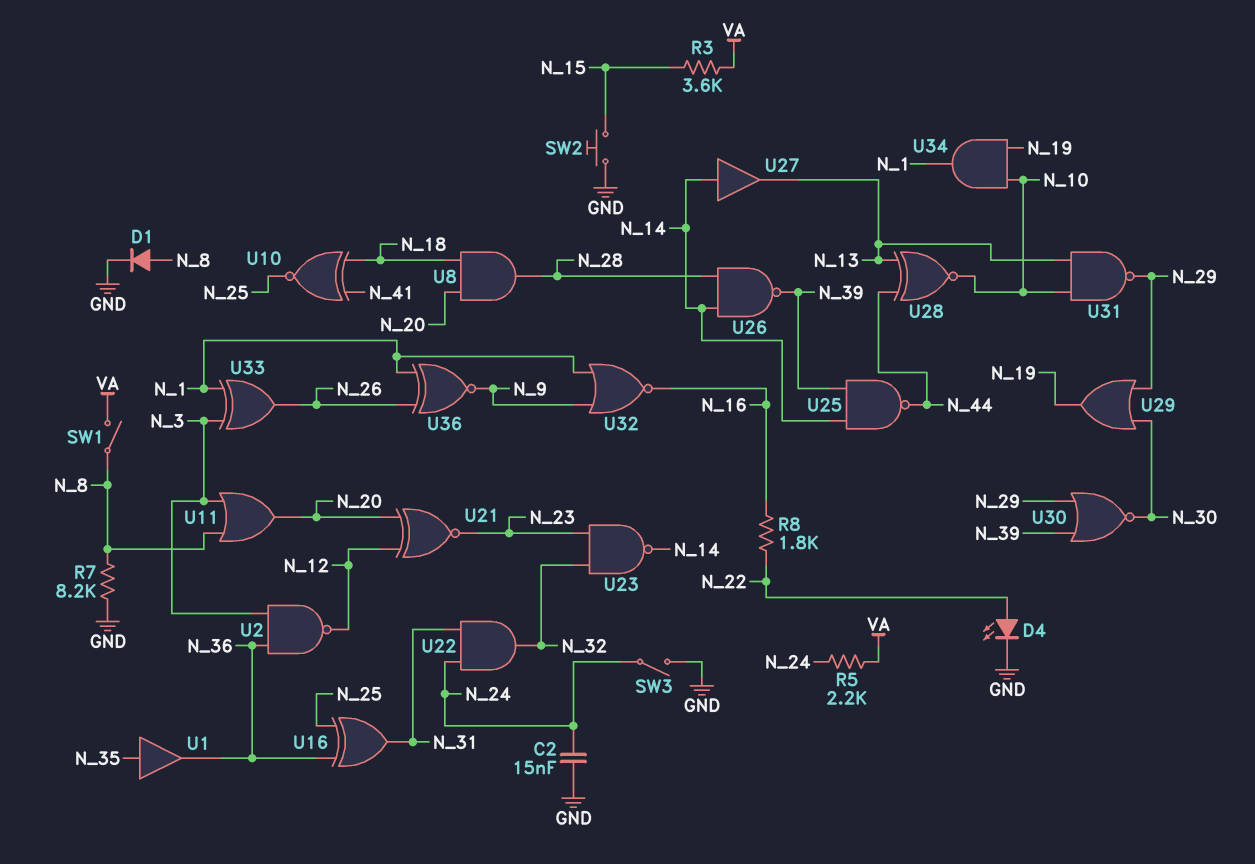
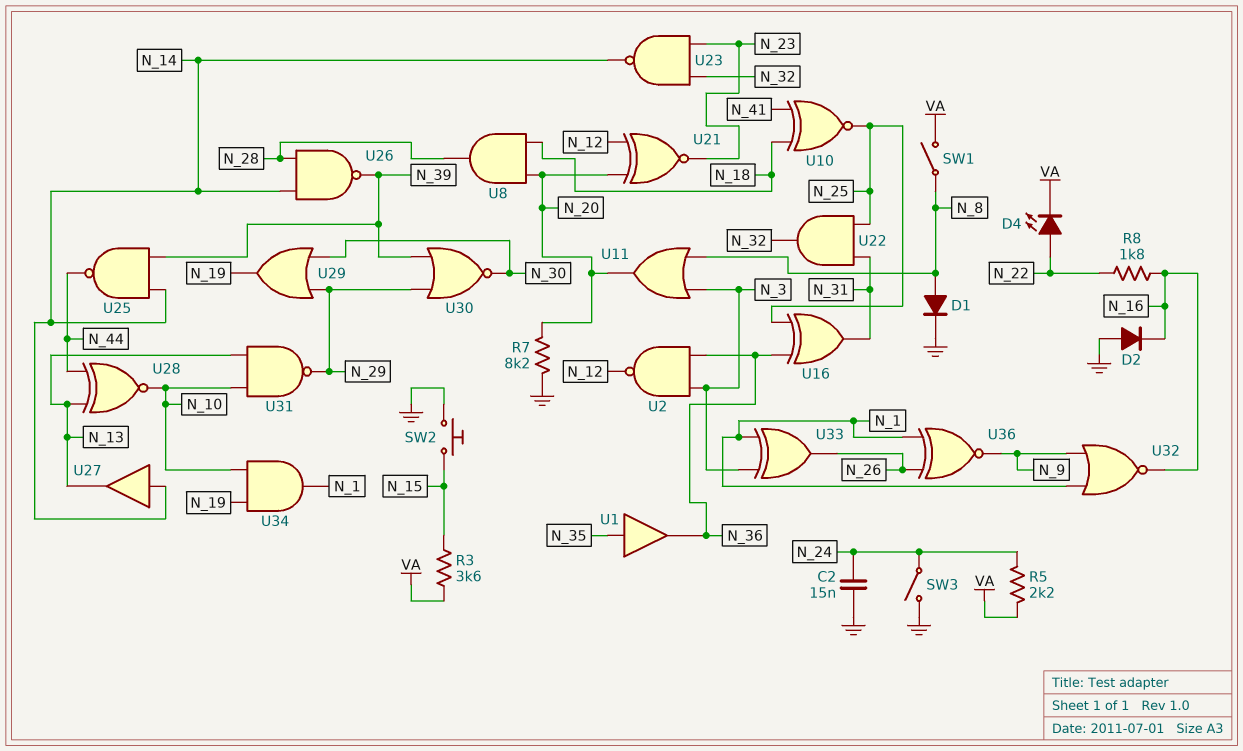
D2: none -> diode (A GND, K N_16)
D4: LED (A N_22, K GND) -> LED (A N_22, K VA)
R7: 8.2k (GND, N_8) -> 8.2k (GND, N_20)
U22: AND (in N_24, in N_31, out N_32) -> AND (in N_25, in N_31, out N_32)

